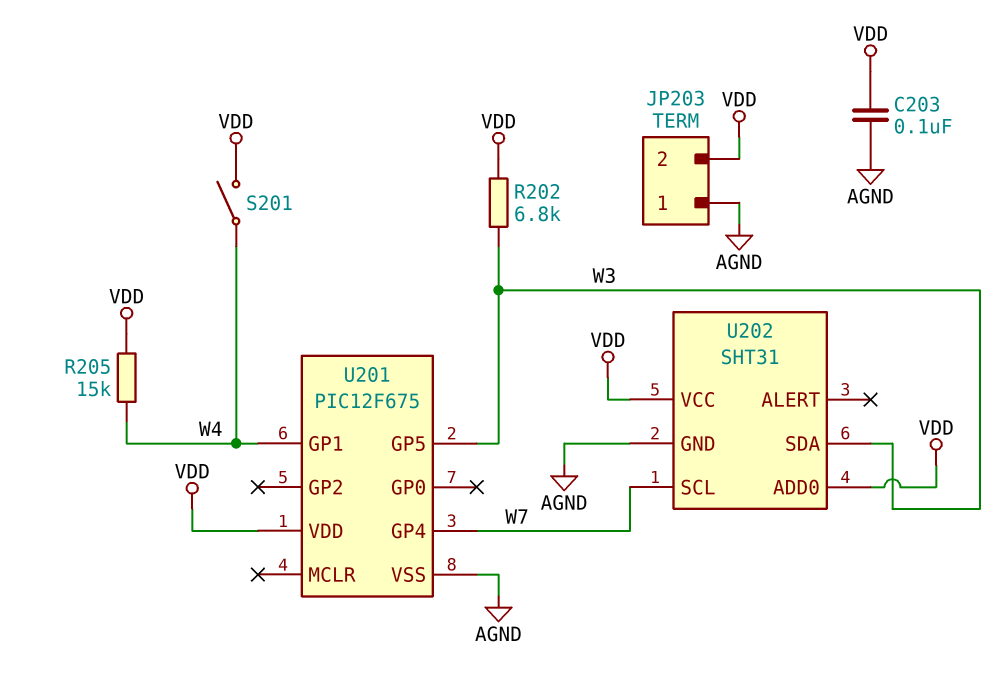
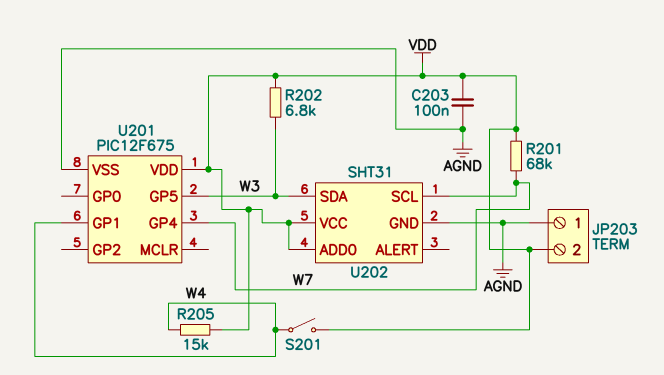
R201: none -> 68k (VDD, W7)

